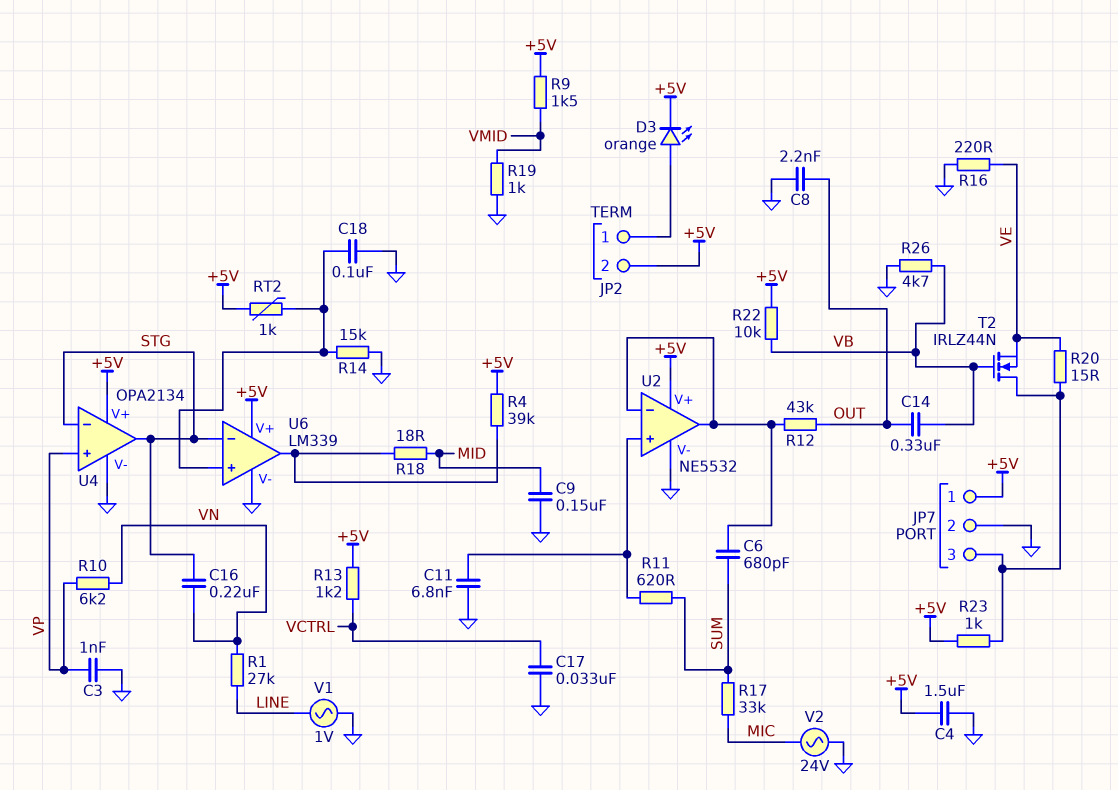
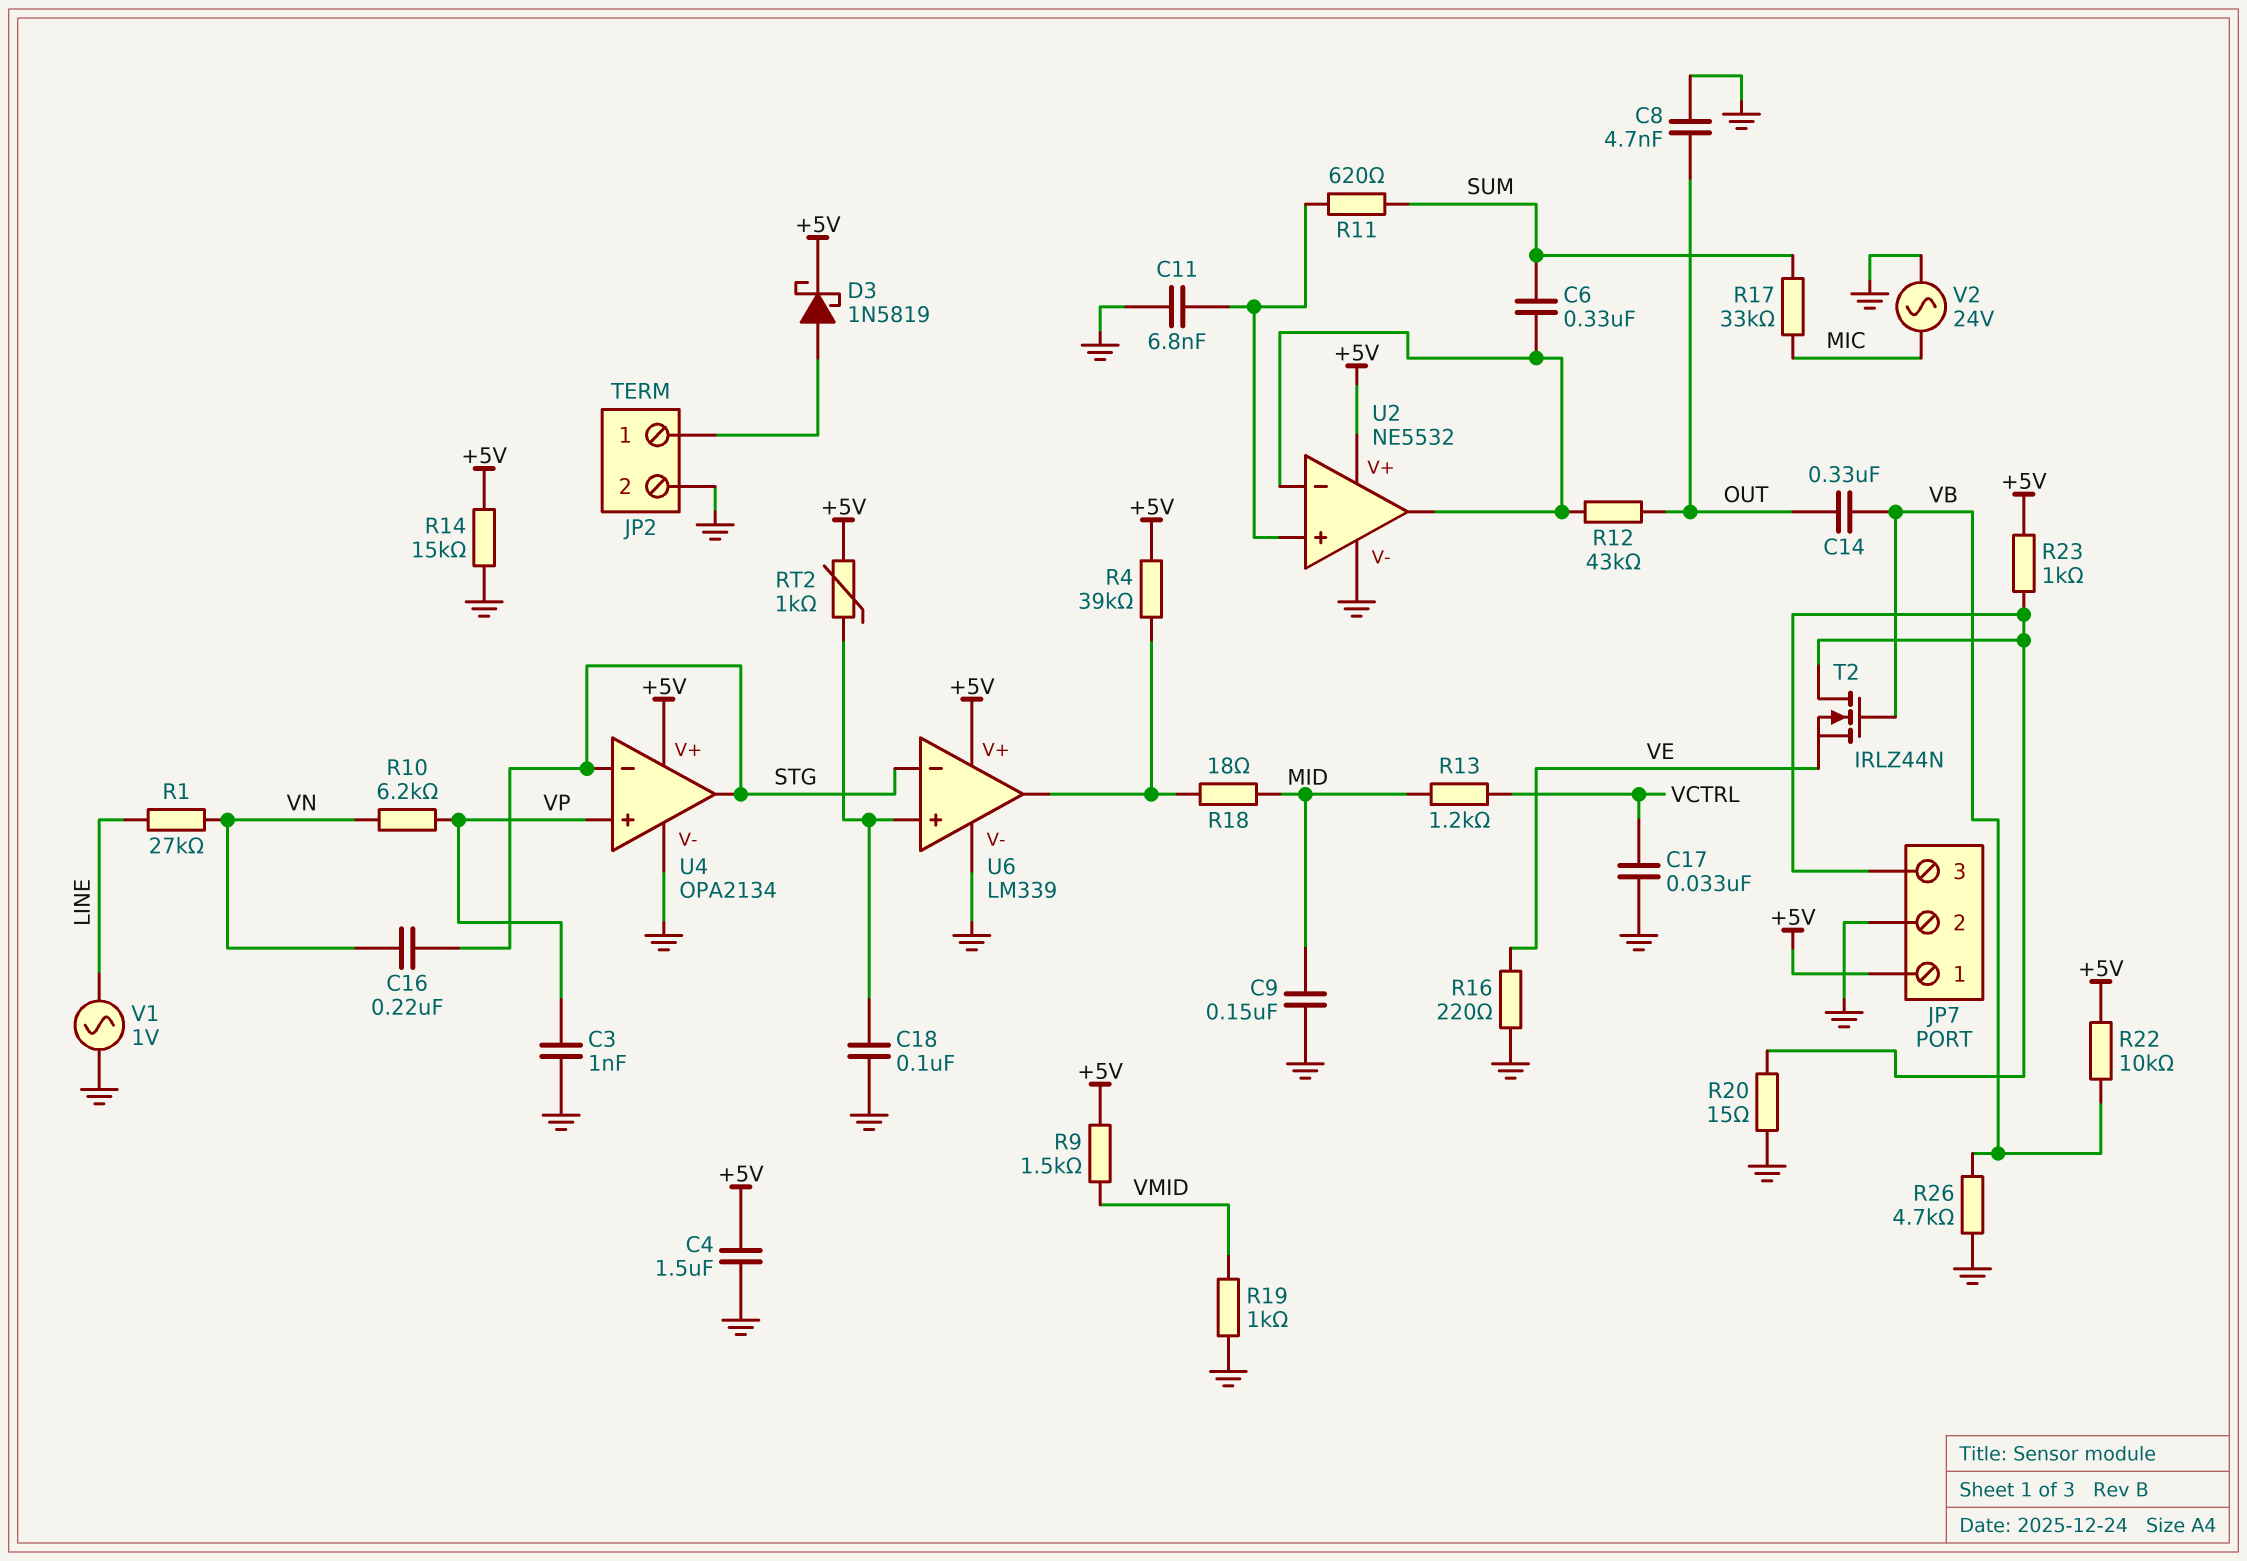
C6: 680pF (SUM, U2/in-) -> 330nF (SUM, U2/in-)
C8: 2.2nF (GND, OUT) -> 4.7nF (GND, OUT)
D3: LED orange (A JP2/1, K +5V) -> schottky 1N5819 (A JP2/1, K +5V)
JP2 pin 2: +5V -> GND
R13: 1.2k (+5V, VCTRL) -> 1.2k (MID, VCTRL)
R14: 15k (GND, U6/in+) -> 15k (+5V, GND)
R20: 15 (JP7/3, VE) -> 15 (GND, JP7/3)

